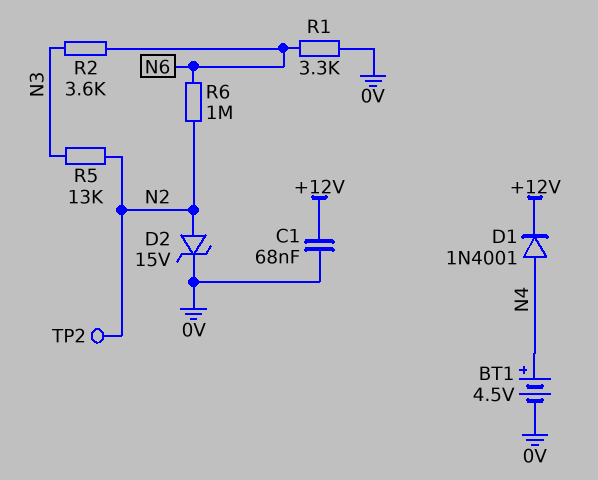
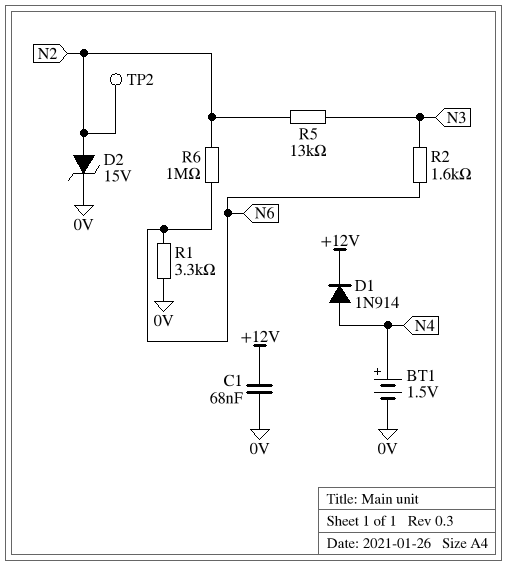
BT1: 4.5V (plus N4, minus 0V) -> 1.5V (plus N4, minus 0V)
D1: diode 1N4001 (A N4, K +12V) -> diode 1N914 (A N4, K +12V)
R2: 3.6k (N3, N6) -> 1.6k (N3, N6)

